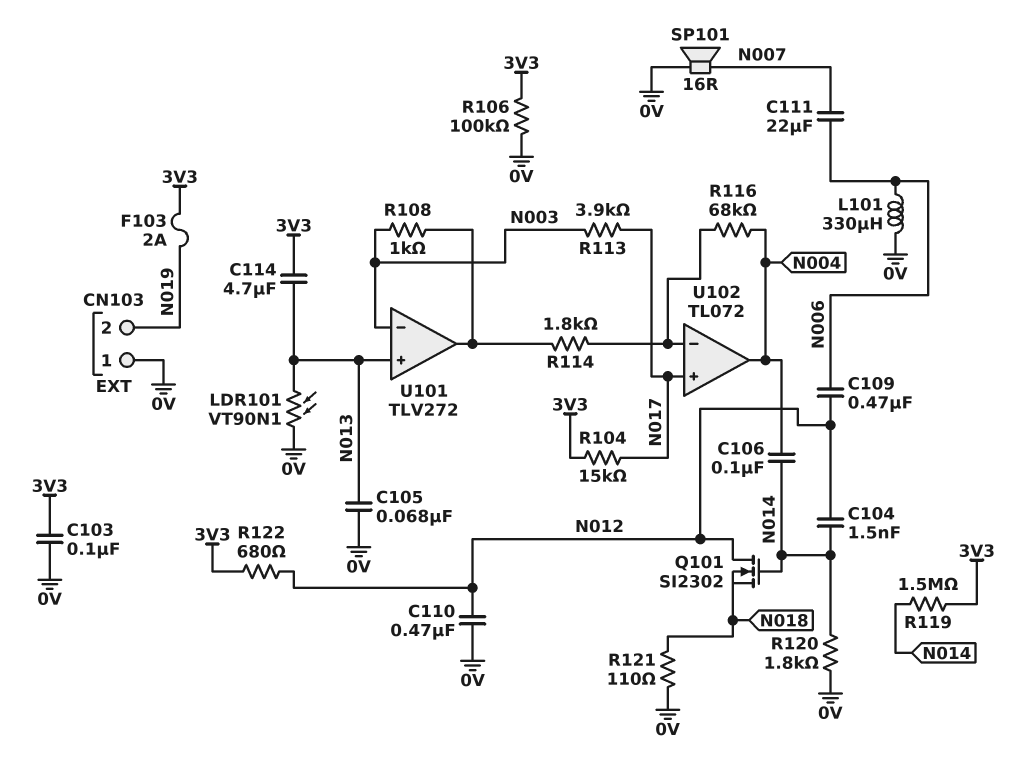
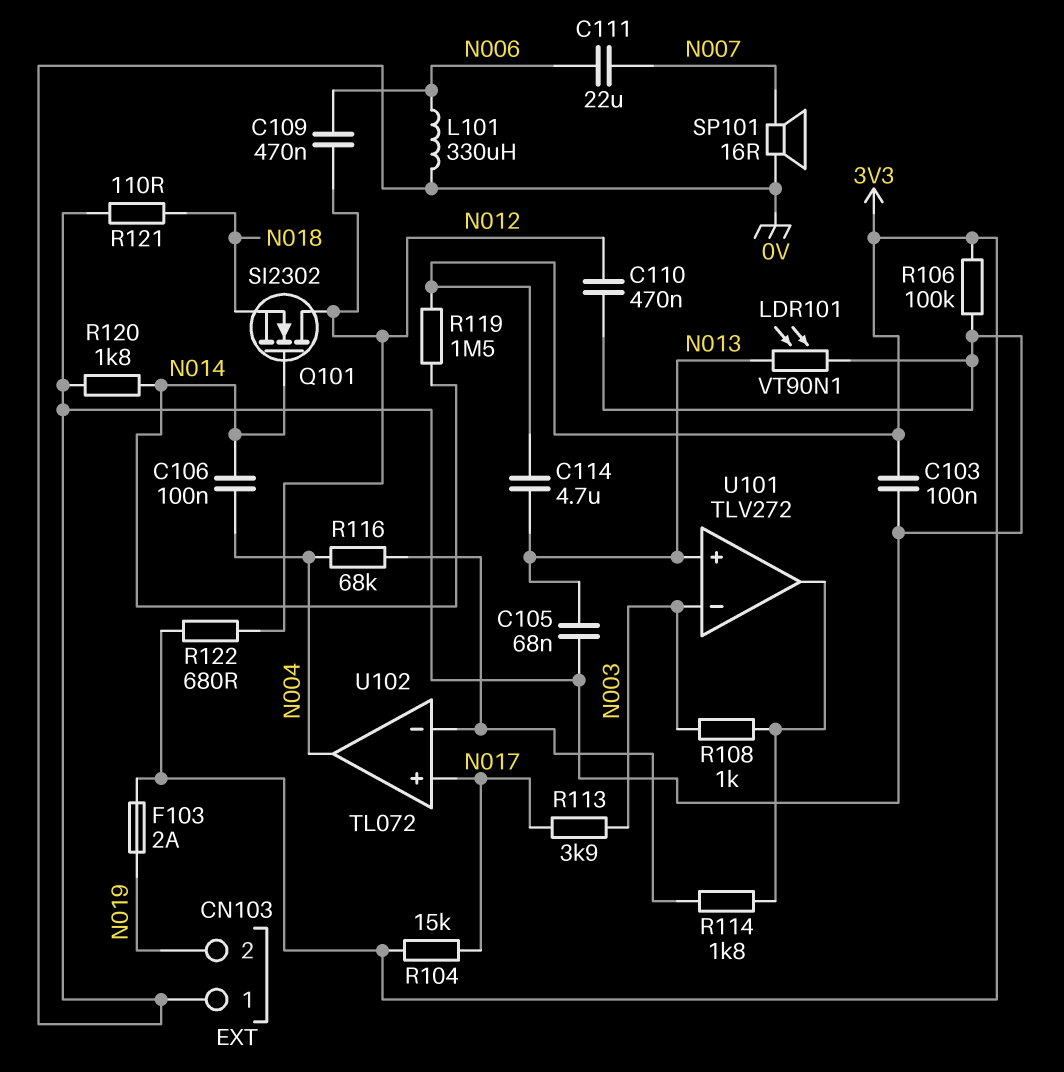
C104: 1.5nF (N012, N014) -> none

